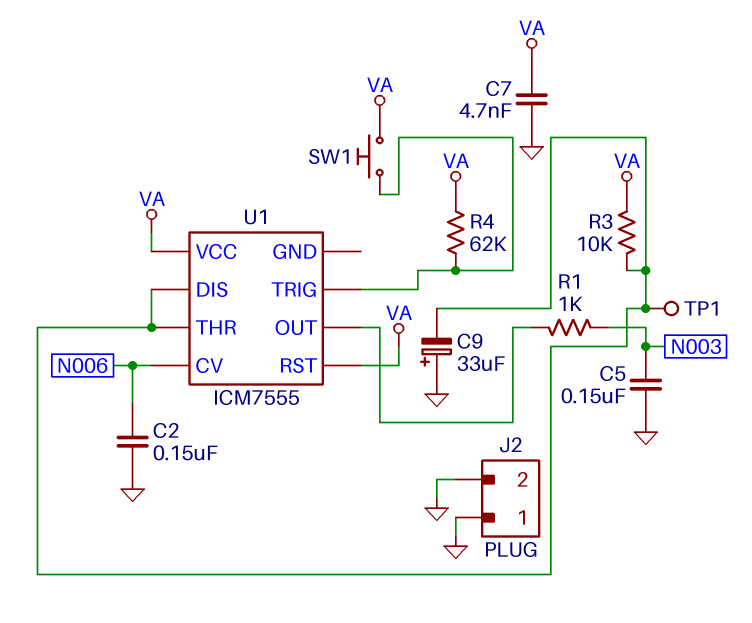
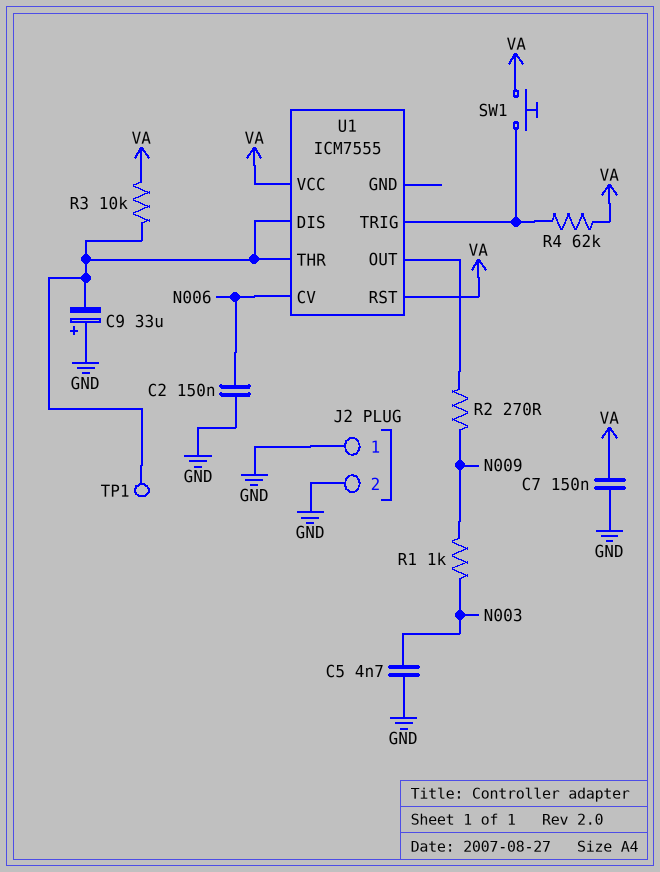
C5: 150nF (GND, N003) -> 4.7nF (GND, N003)
C7: 4.7nF (GND, VA) -> 150nF (GND, VA)
R1: 1k (N003, U1/OUT) -> 1k (N003, N009)
R2: none -> 270 (N009, U1/OUT)

